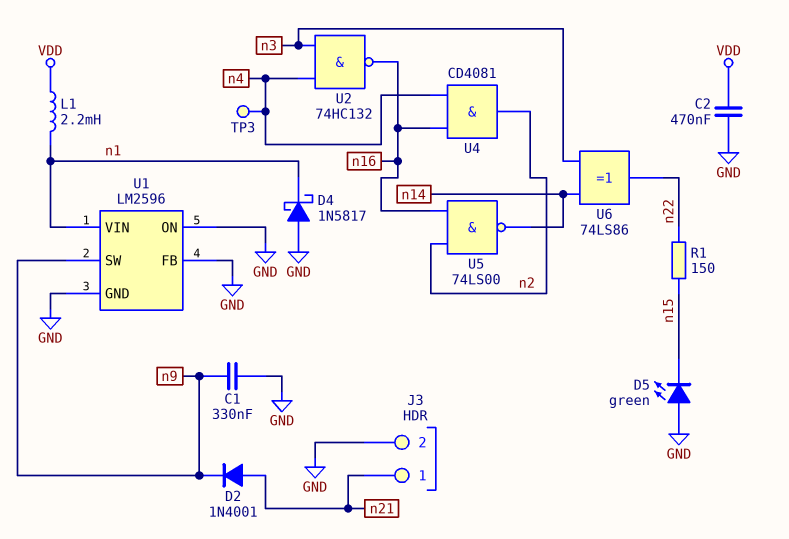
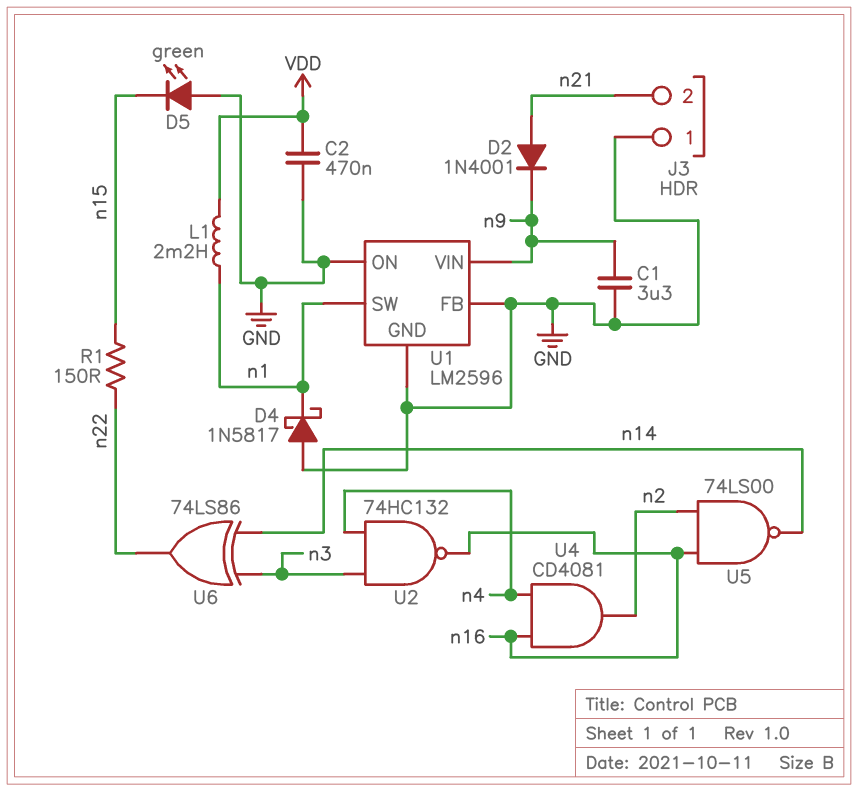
C1: 330nF (GND, n9) -> 3.3uF (GND, n9)
J3 pin 1: n21 -> GND
J3 pin 2: GND -> n21
TP3: test point (n4) -> none
U1 pin SW: n9 -> n1
U1 pin VIN: n1 -> n9

